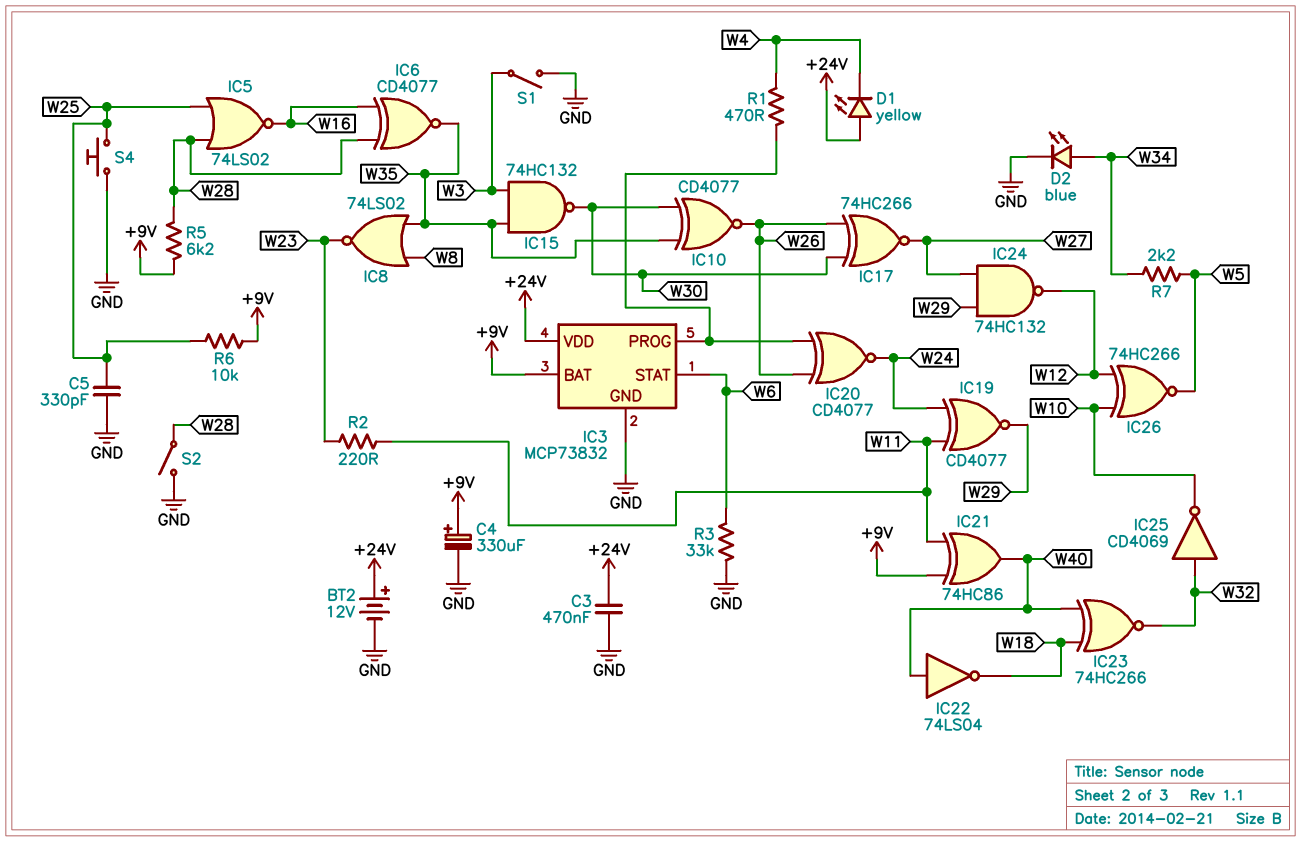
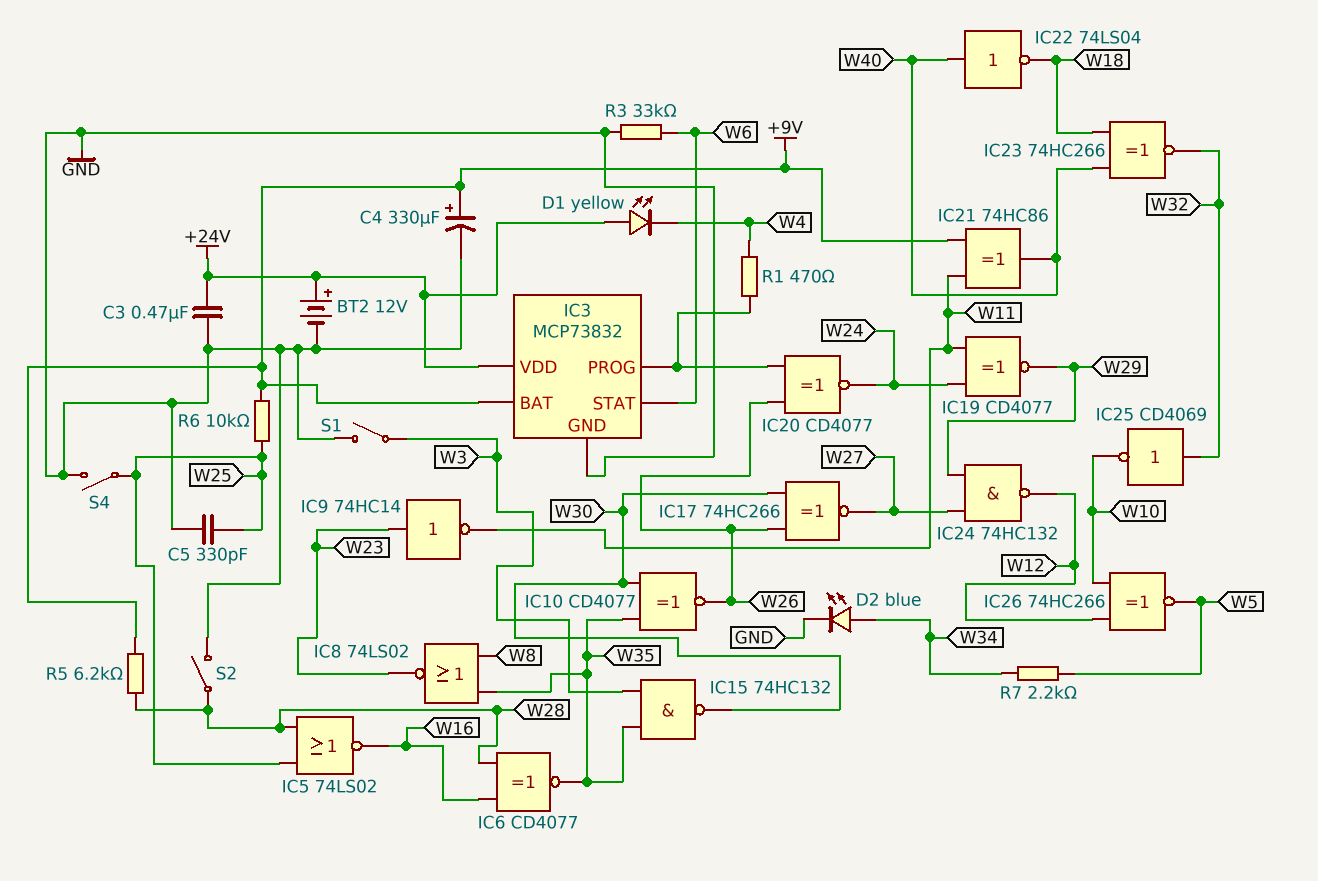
IC9: none -> NOT 74HC14 (in W23, out W11)
R2: 220 (W11, W23) -> none
S4: button (GND, W25) -> switch (GND, W25)

